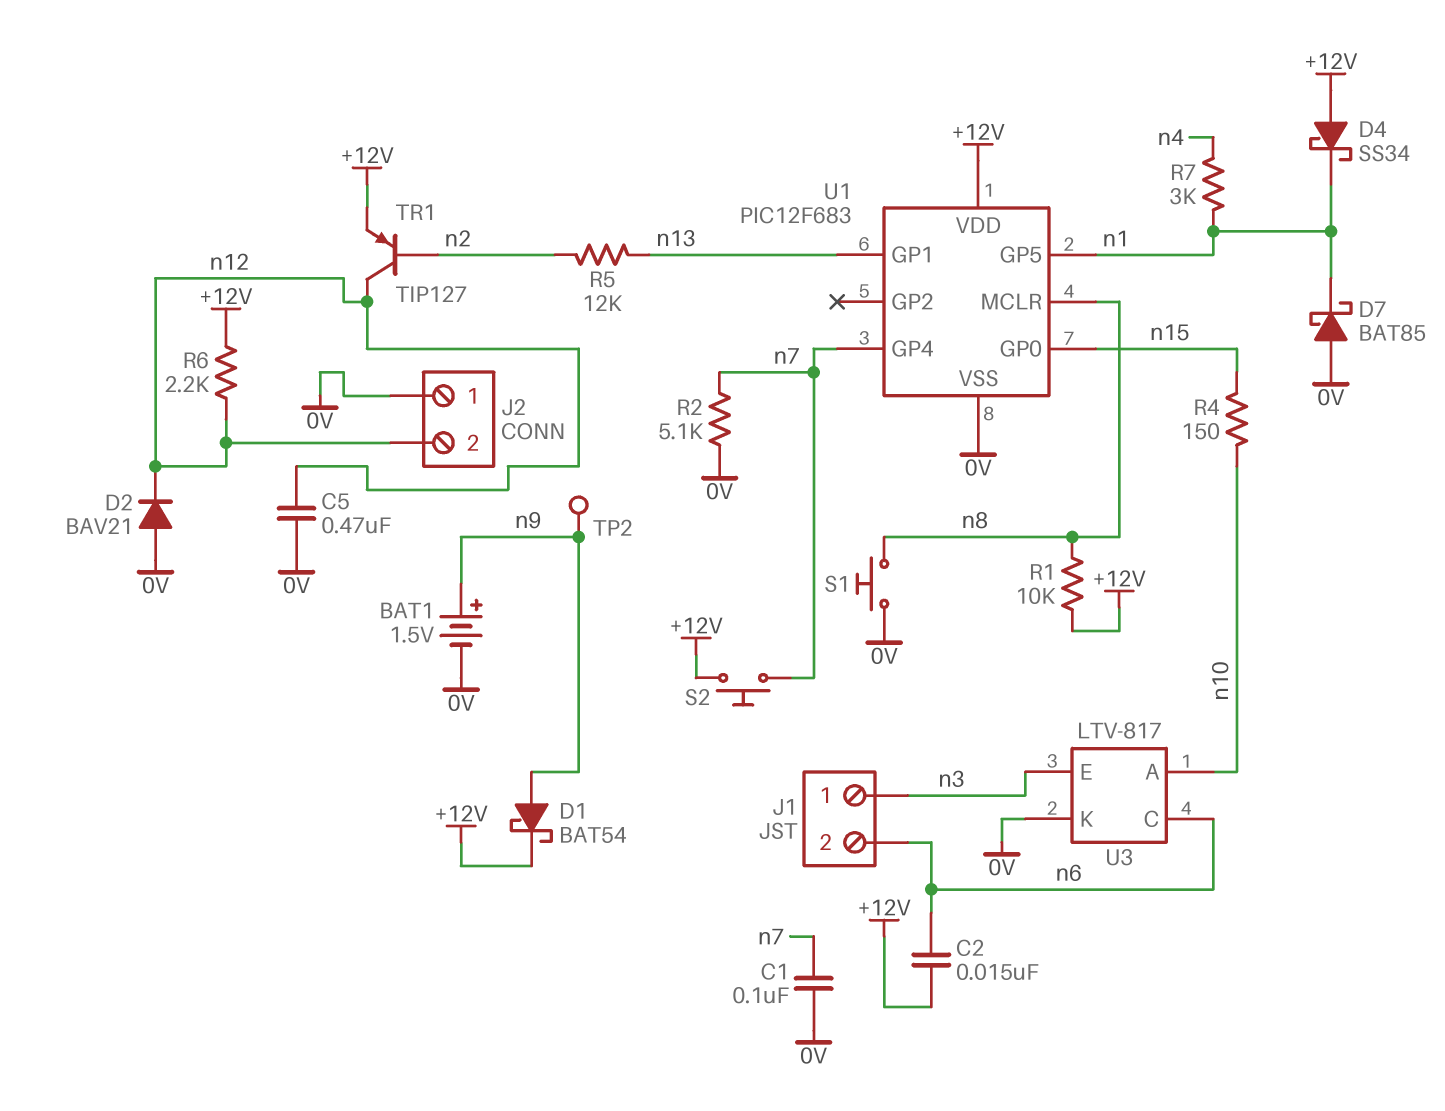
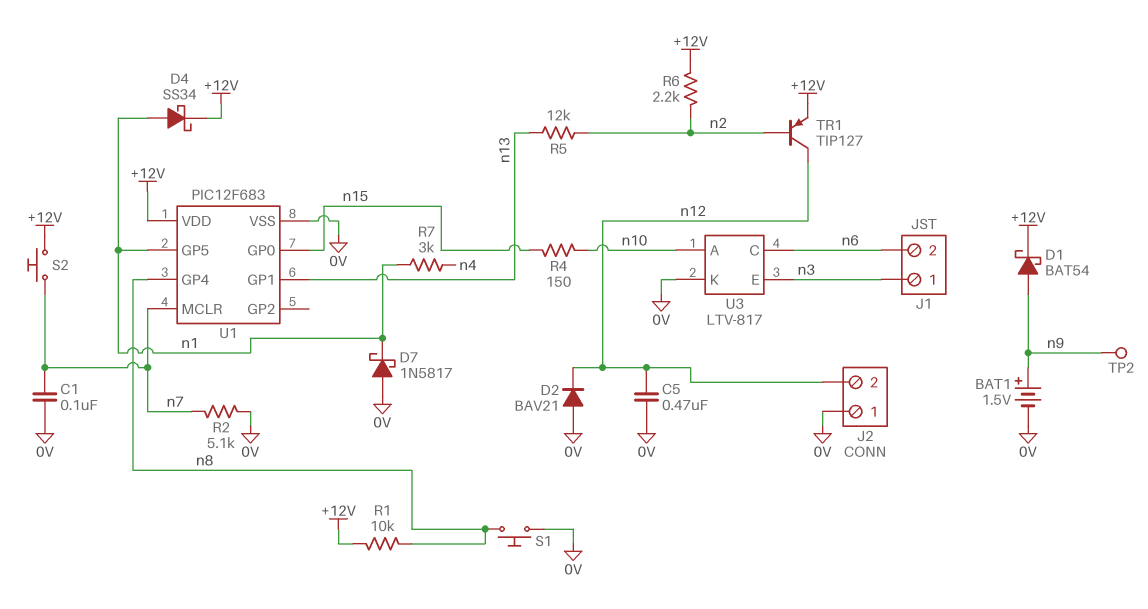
C2: 15nF (+12V, n6) -> none
D4: schottky SS34 (A +12V, K n1) -> schottky SS34 (A n1, K +12V)
D7: schottky BAT85 (A 0V, K n1) -> schottky 1N5817 (A 0V, K n1)
R6: 2.2k (+12V, n12) -> 2.2k (+12V, n2)
U1 pin GP4: n7 -> n8
U1 pin MCLR: n8 -> n7

